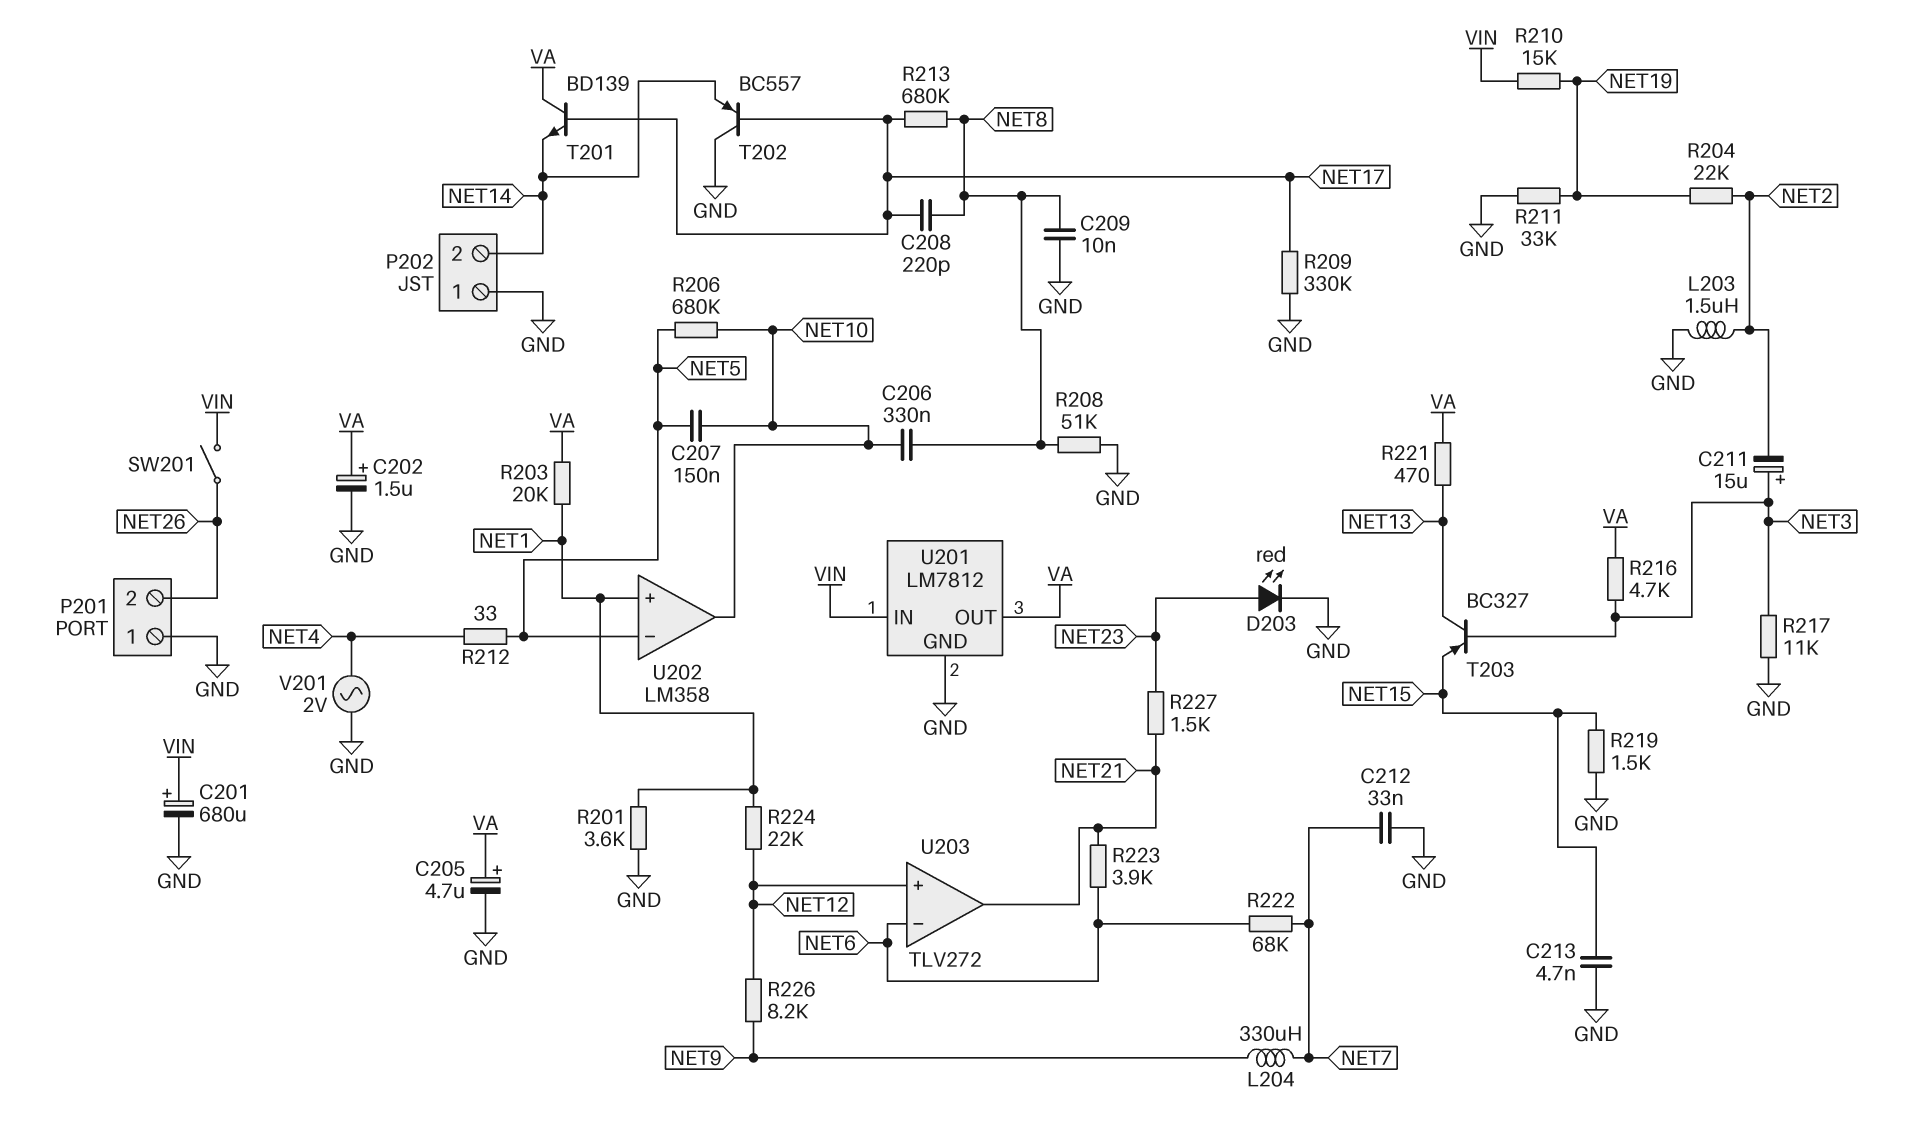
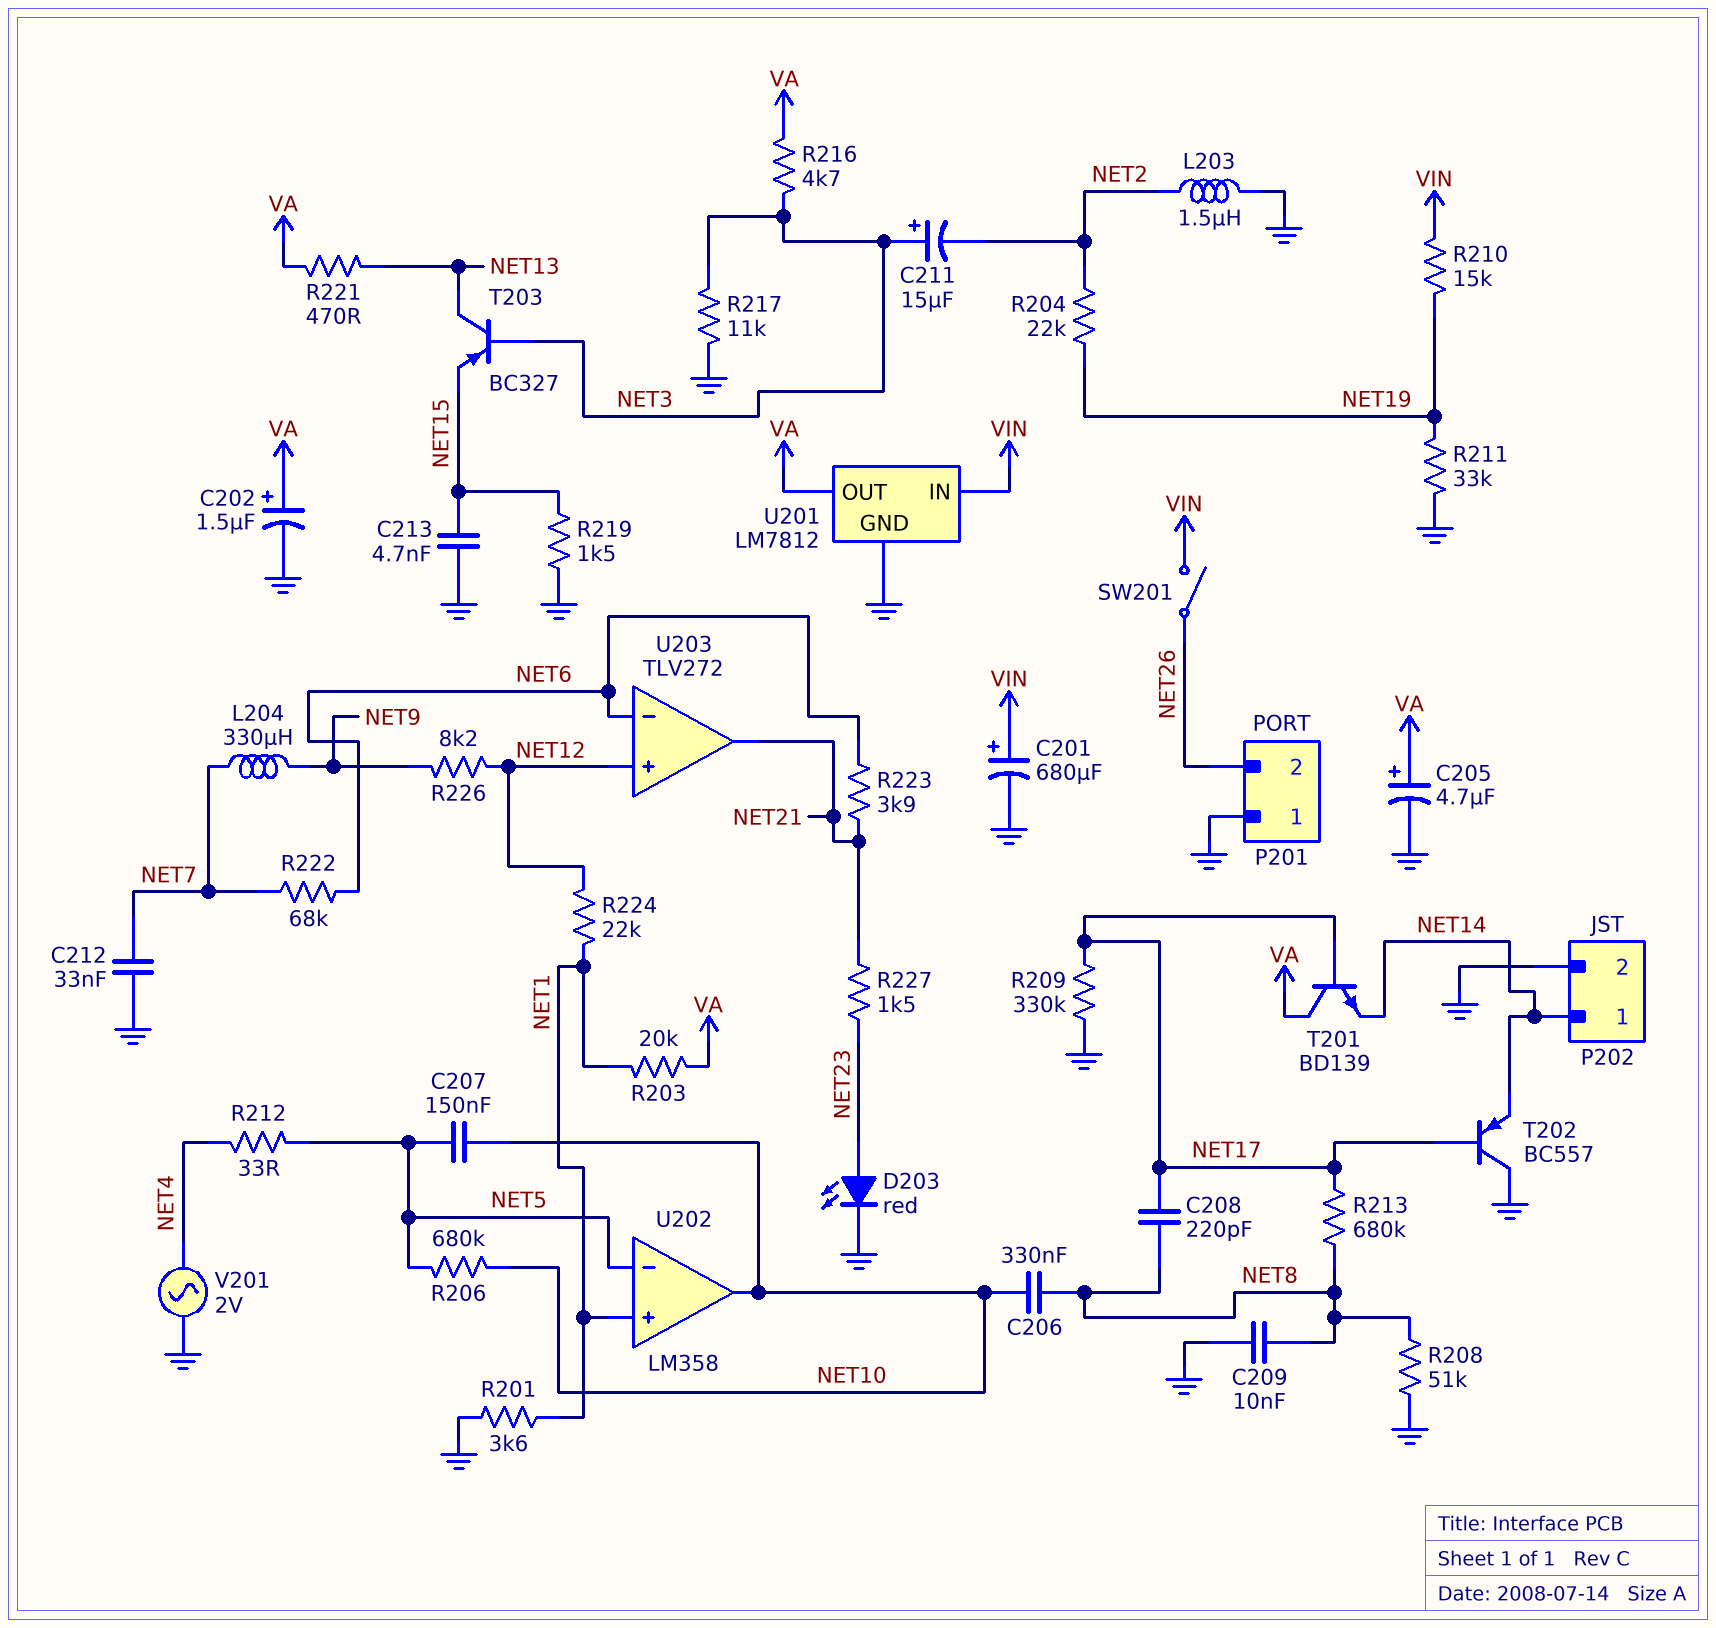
P202 pin 1: GND -> NET14
P202 pin 2: NET14 -> GND

